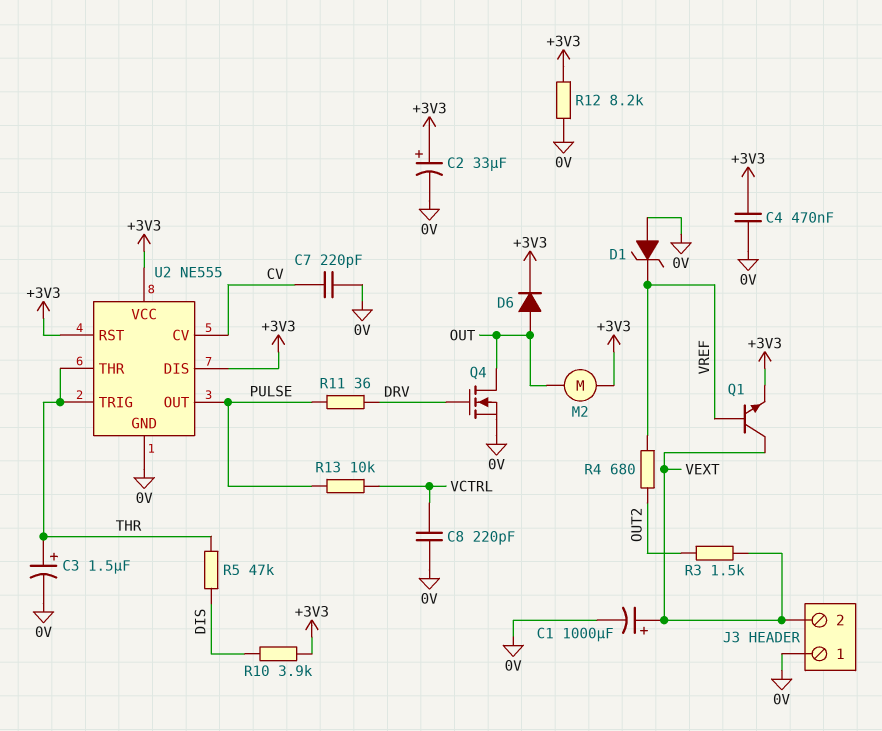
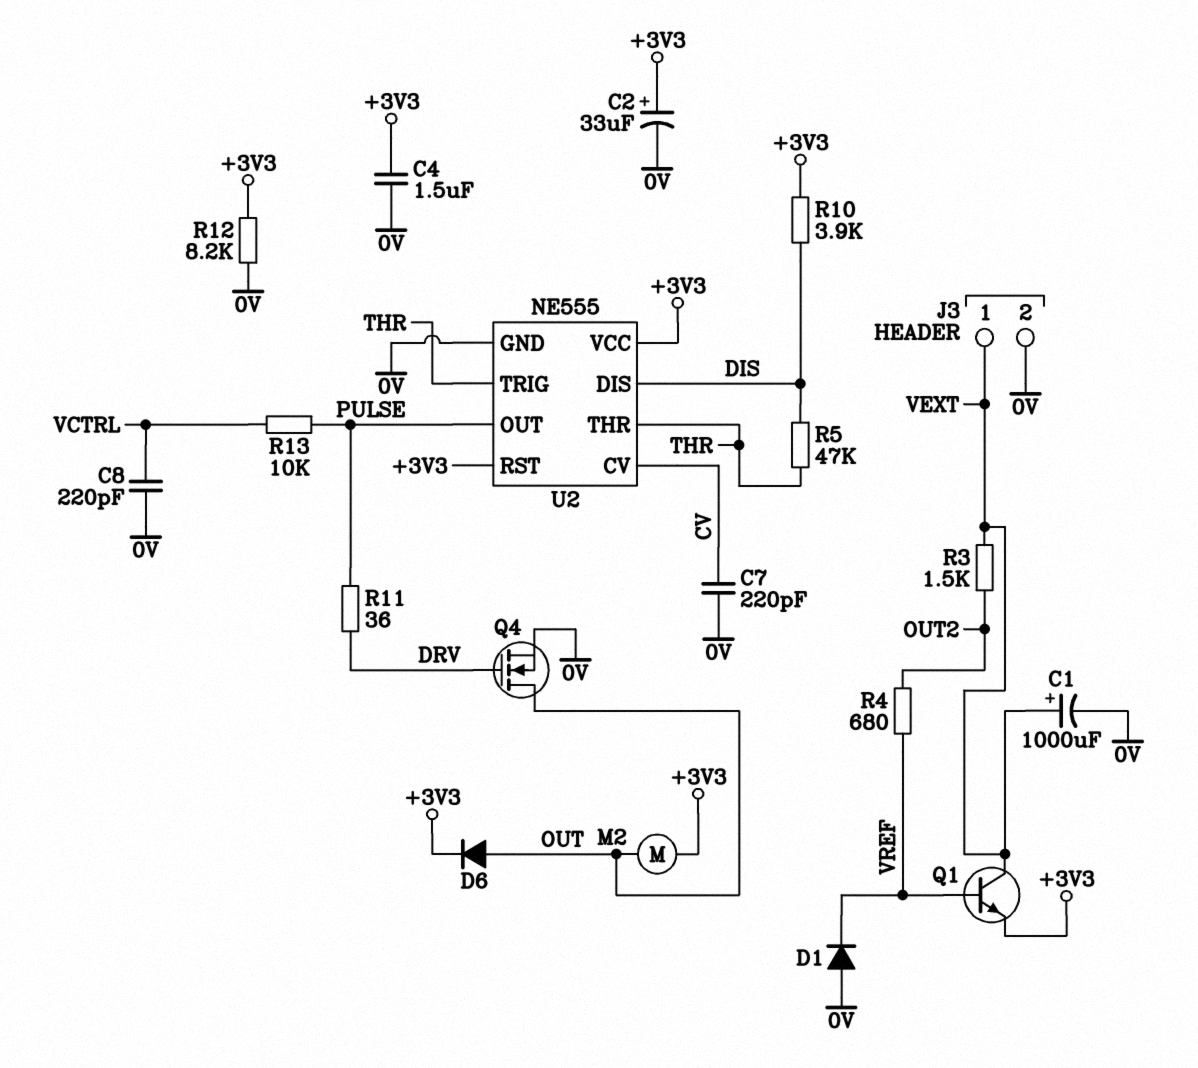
C3: 1.5uF (plus THR, minus 0V) -> none
C4: 470nF (+3V3, 0V) -> 1.5uF (+3V3, 0V)
D1: zener (A 0V, K VREF) -> diode (A 0V, K VREF)
J3 pin 1: 0V -> VEXT
J3 pin 2: VEXT -> 0V
U2 pin DIS: +3V3 -> DIS

